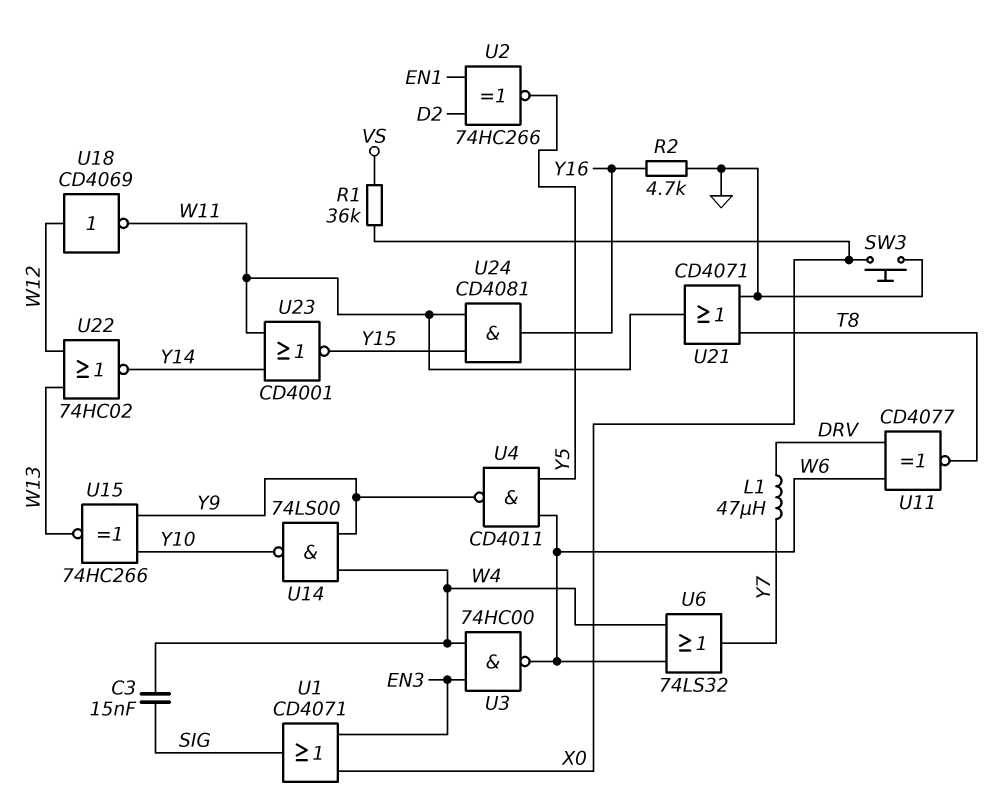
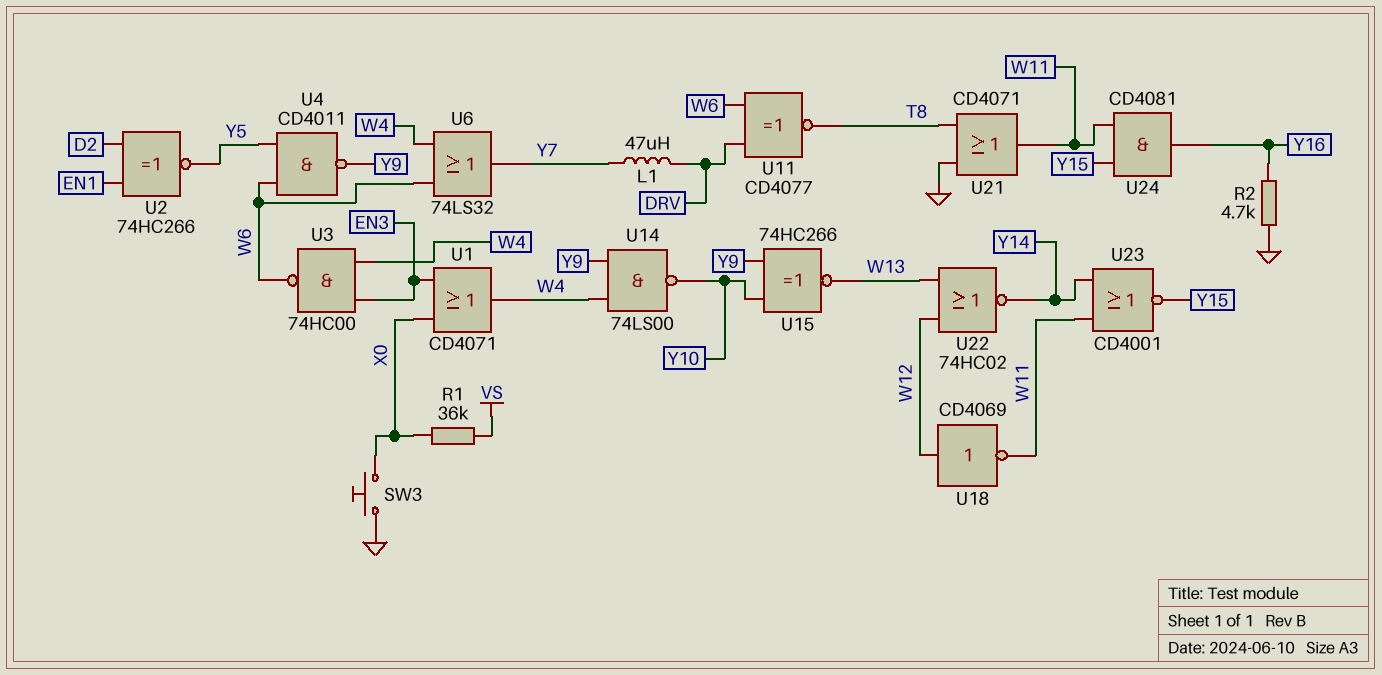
C3: 15nF (SIG, W4) -> none
U1: OR CD4071 (in EN3, in X0, out SIG) -> OR CD4071 (in EN3, in X0, out W4)

